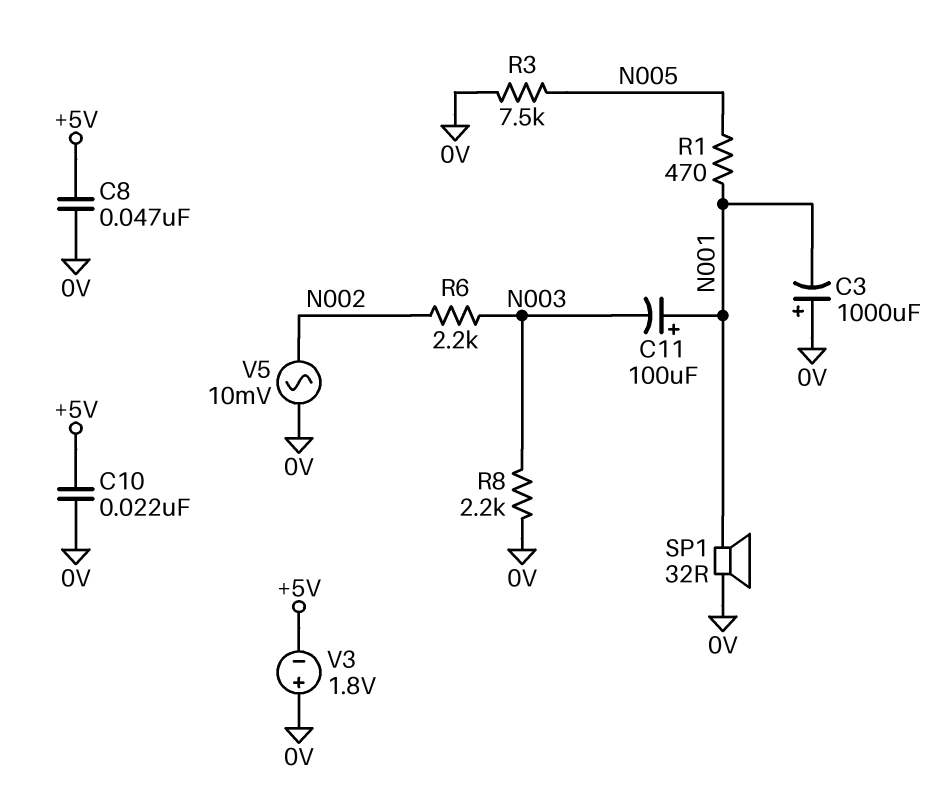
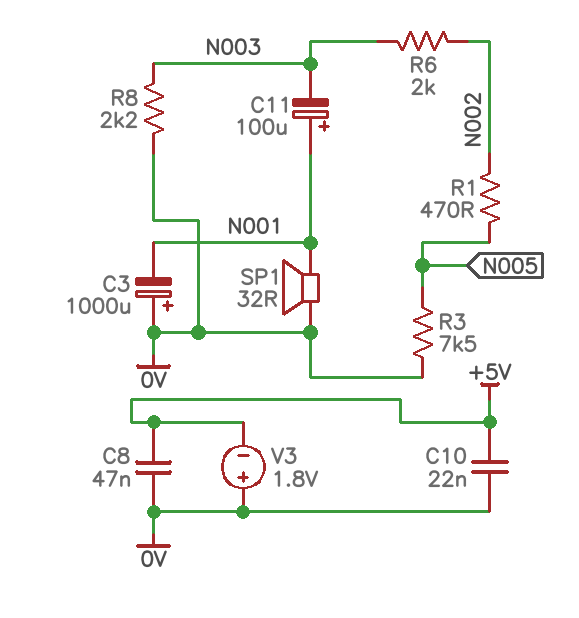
R1: 470 (N001, N005) -> 470 (N002, N005)
R6: 2.2k (N002, N003) -> 2k (N002, N003)
V5: AC 10mV (0V, N002) -> none

